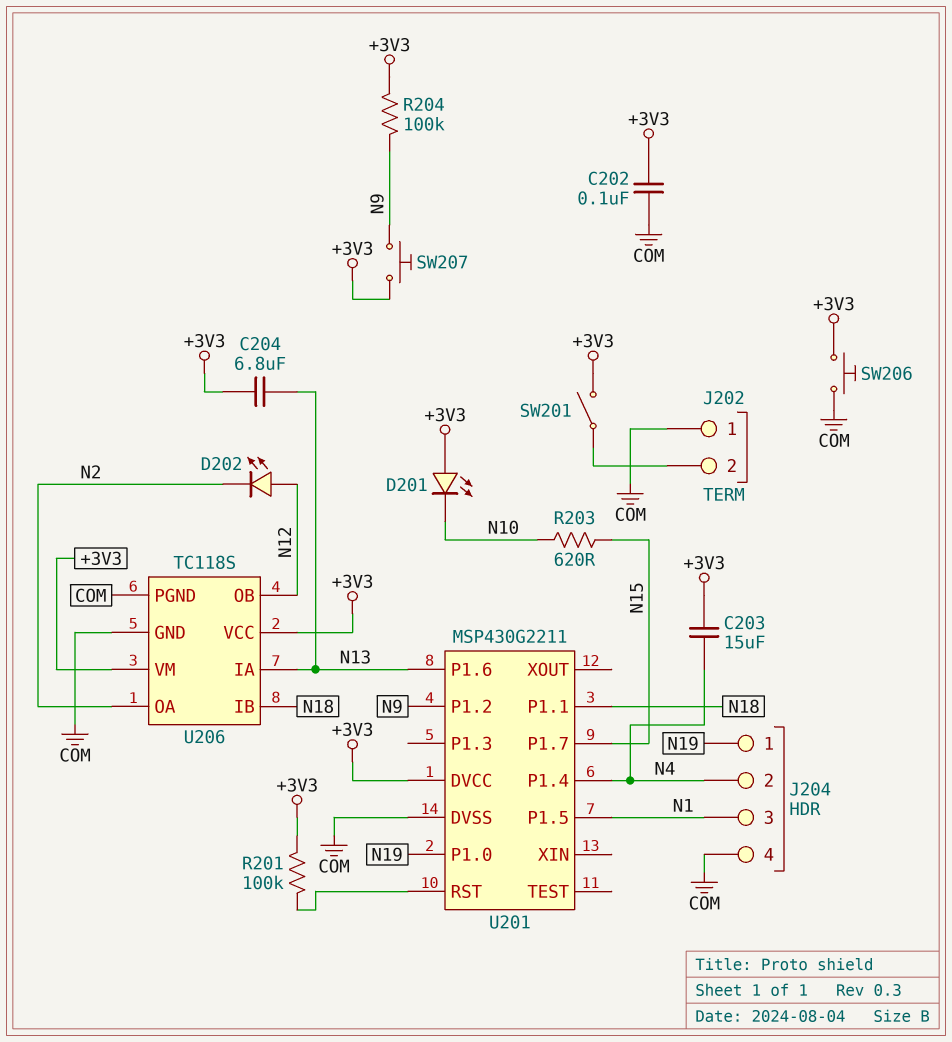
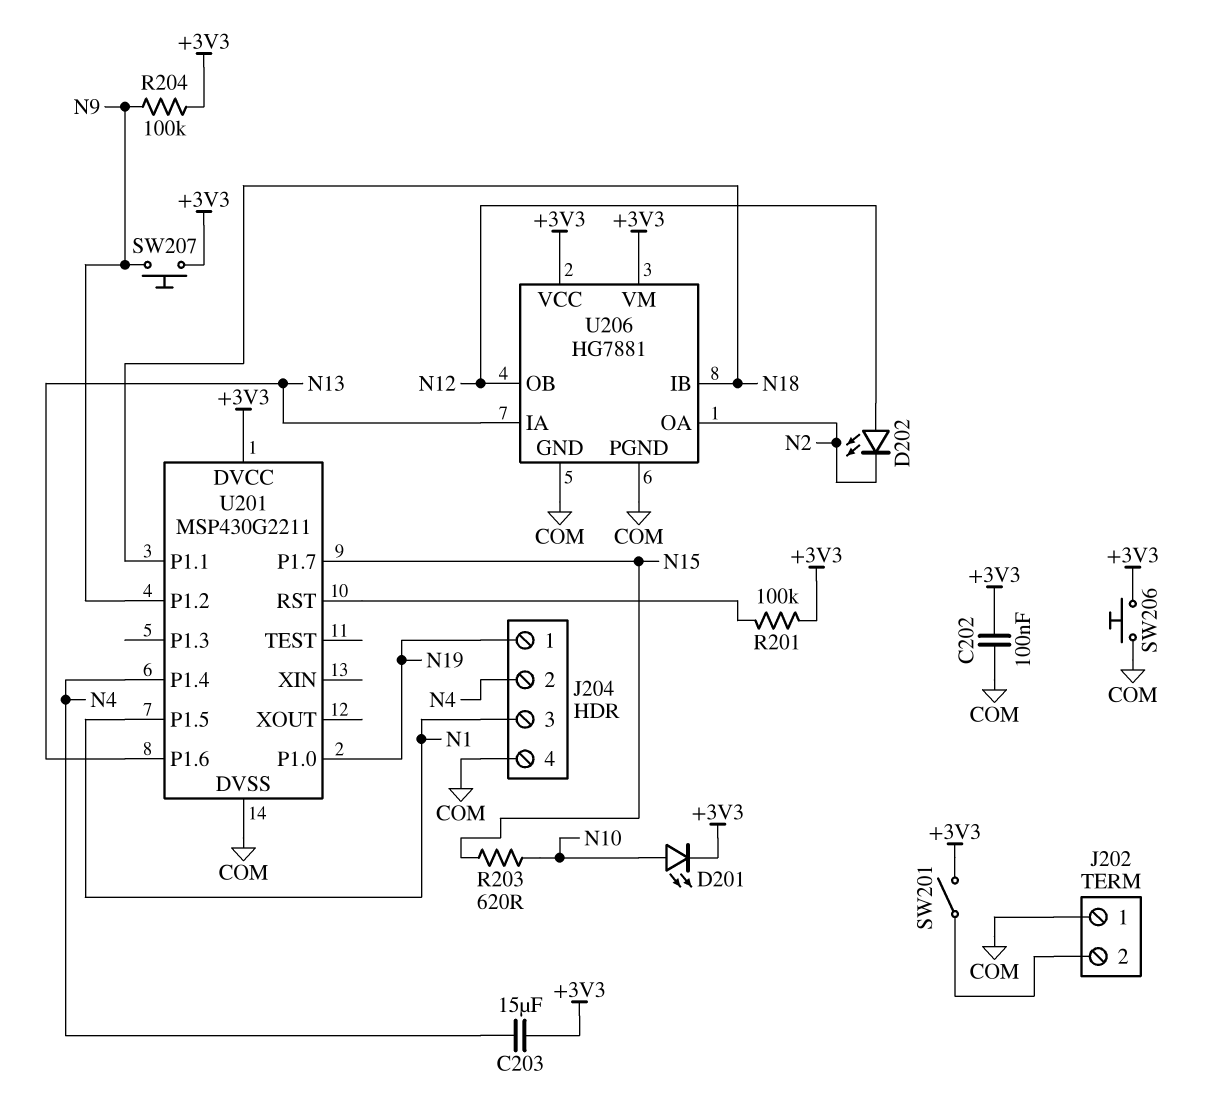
C204: 6.8uF (+3V3, N13) -> none
D201: LED (A +3V3, K N10) -> LED (A N10, K +3V3)
U206: TC118S -> HG7881

